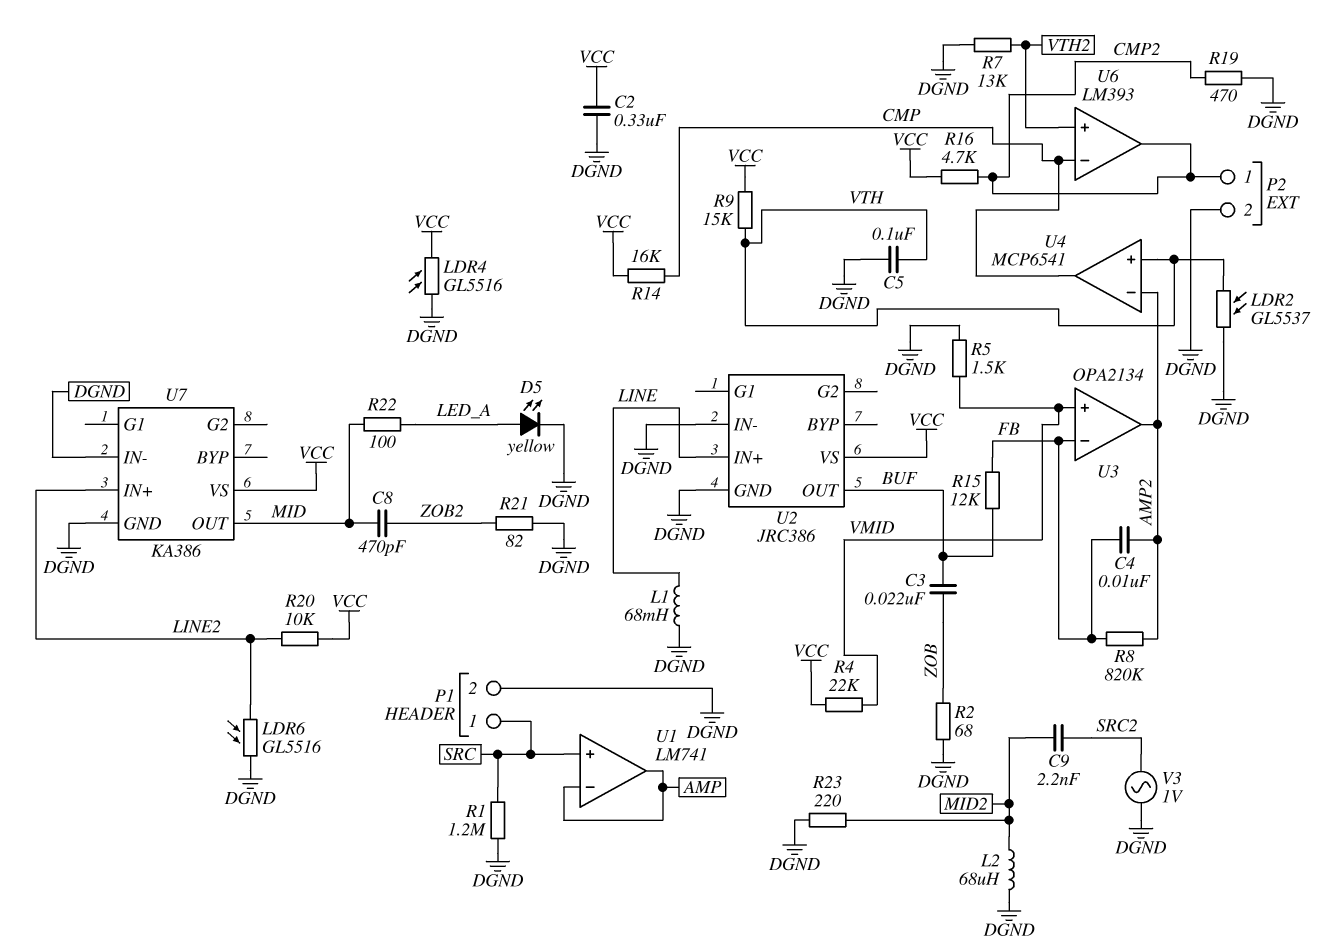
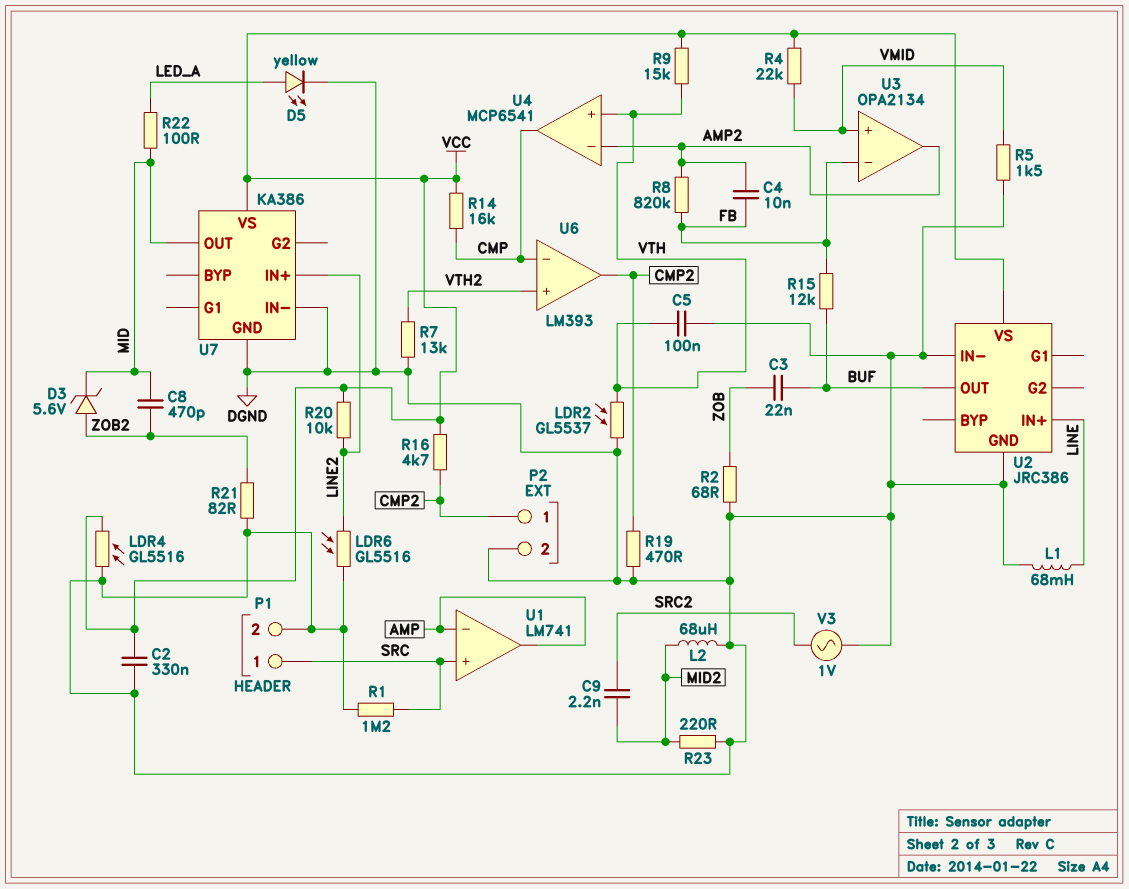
D3: none -> zener 5.6V (A ZOB2, K MID)

